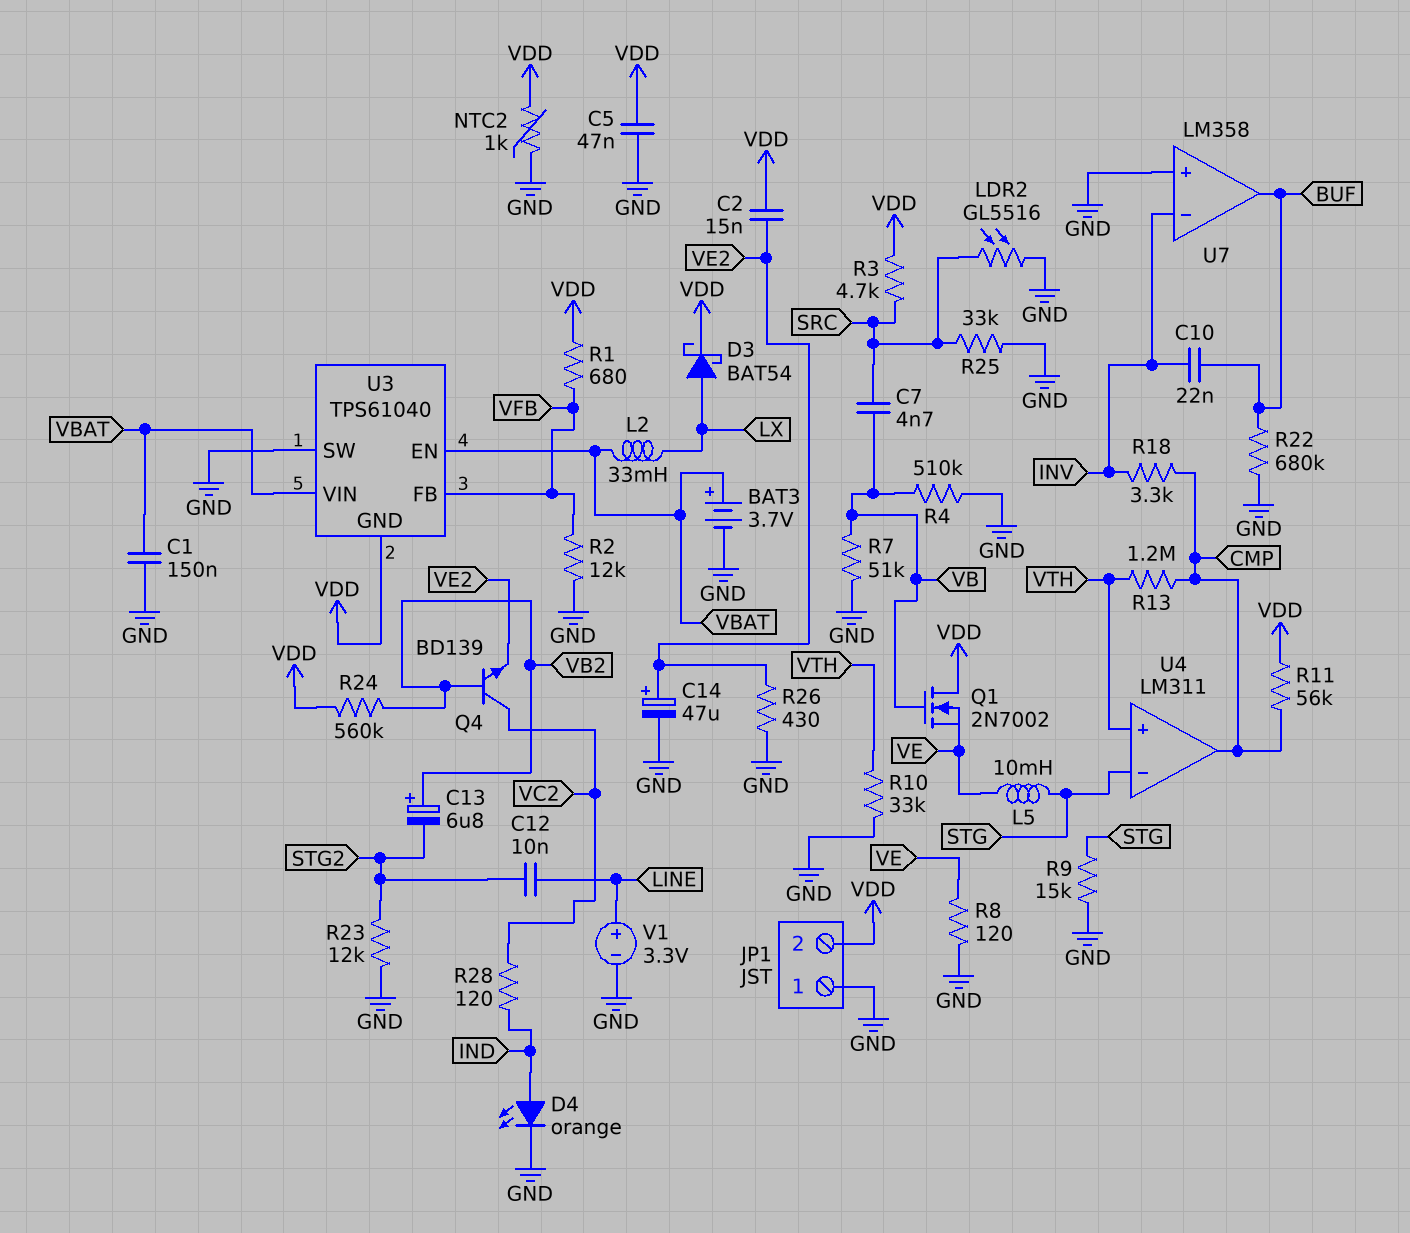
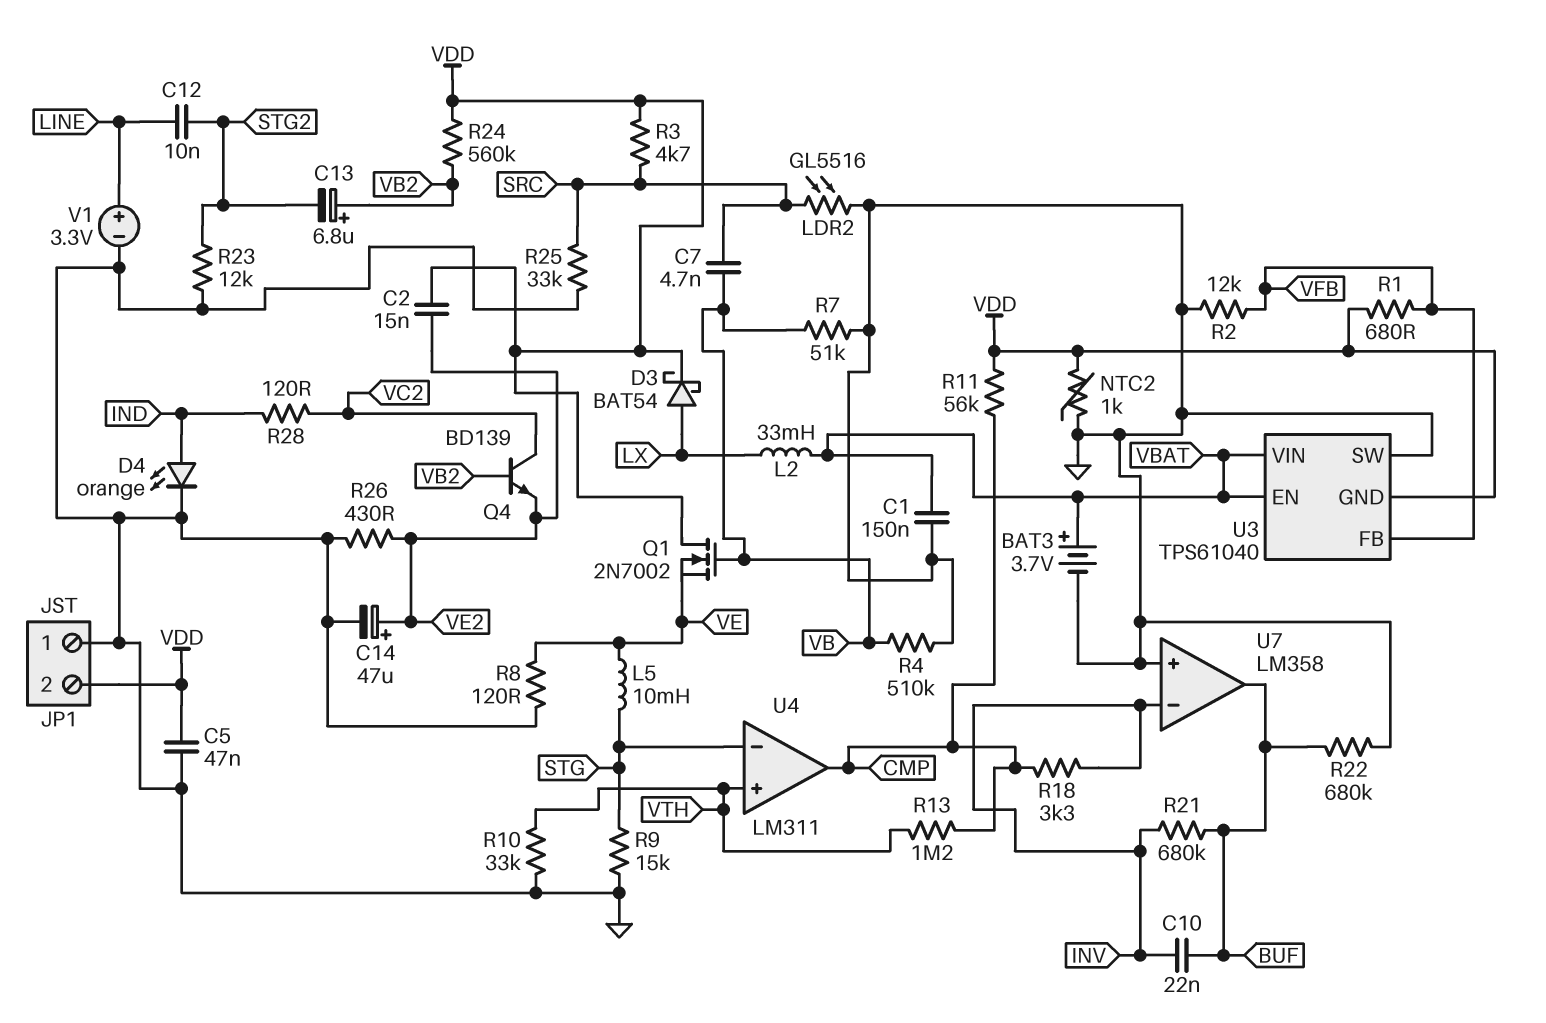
R21: none -> 680k (BUF, INV)

